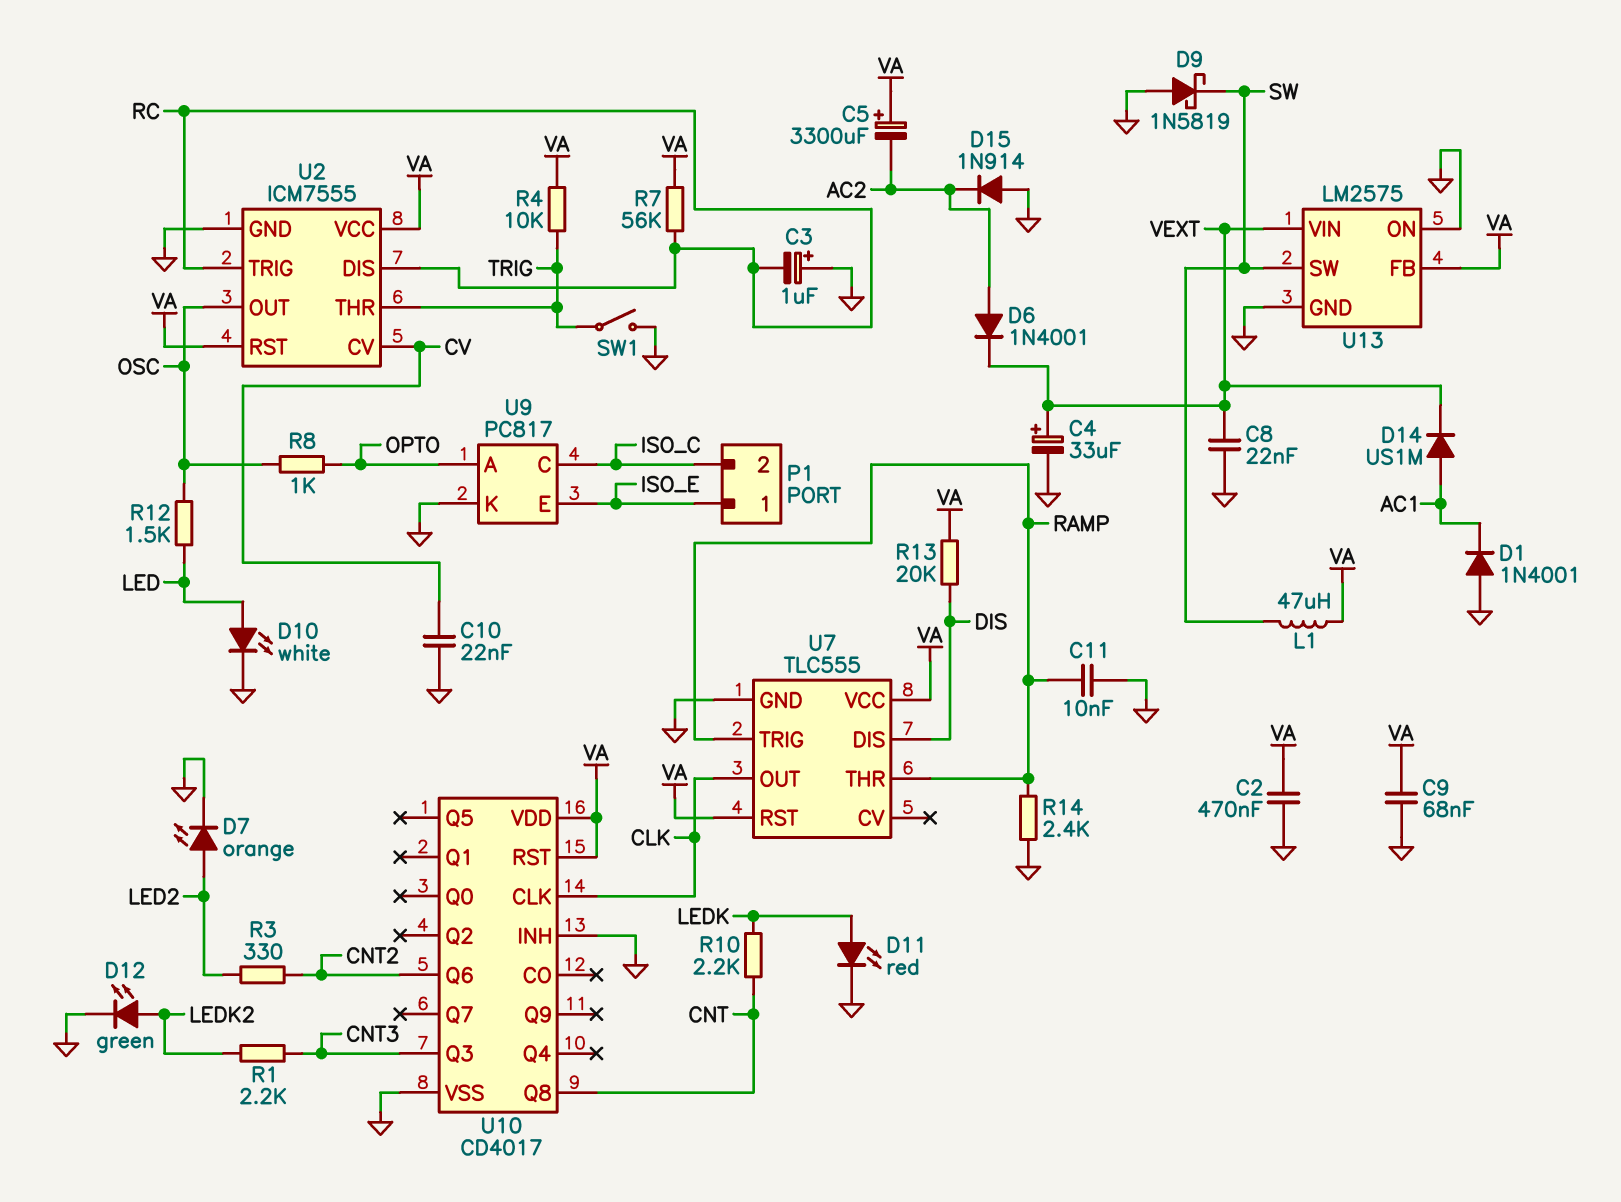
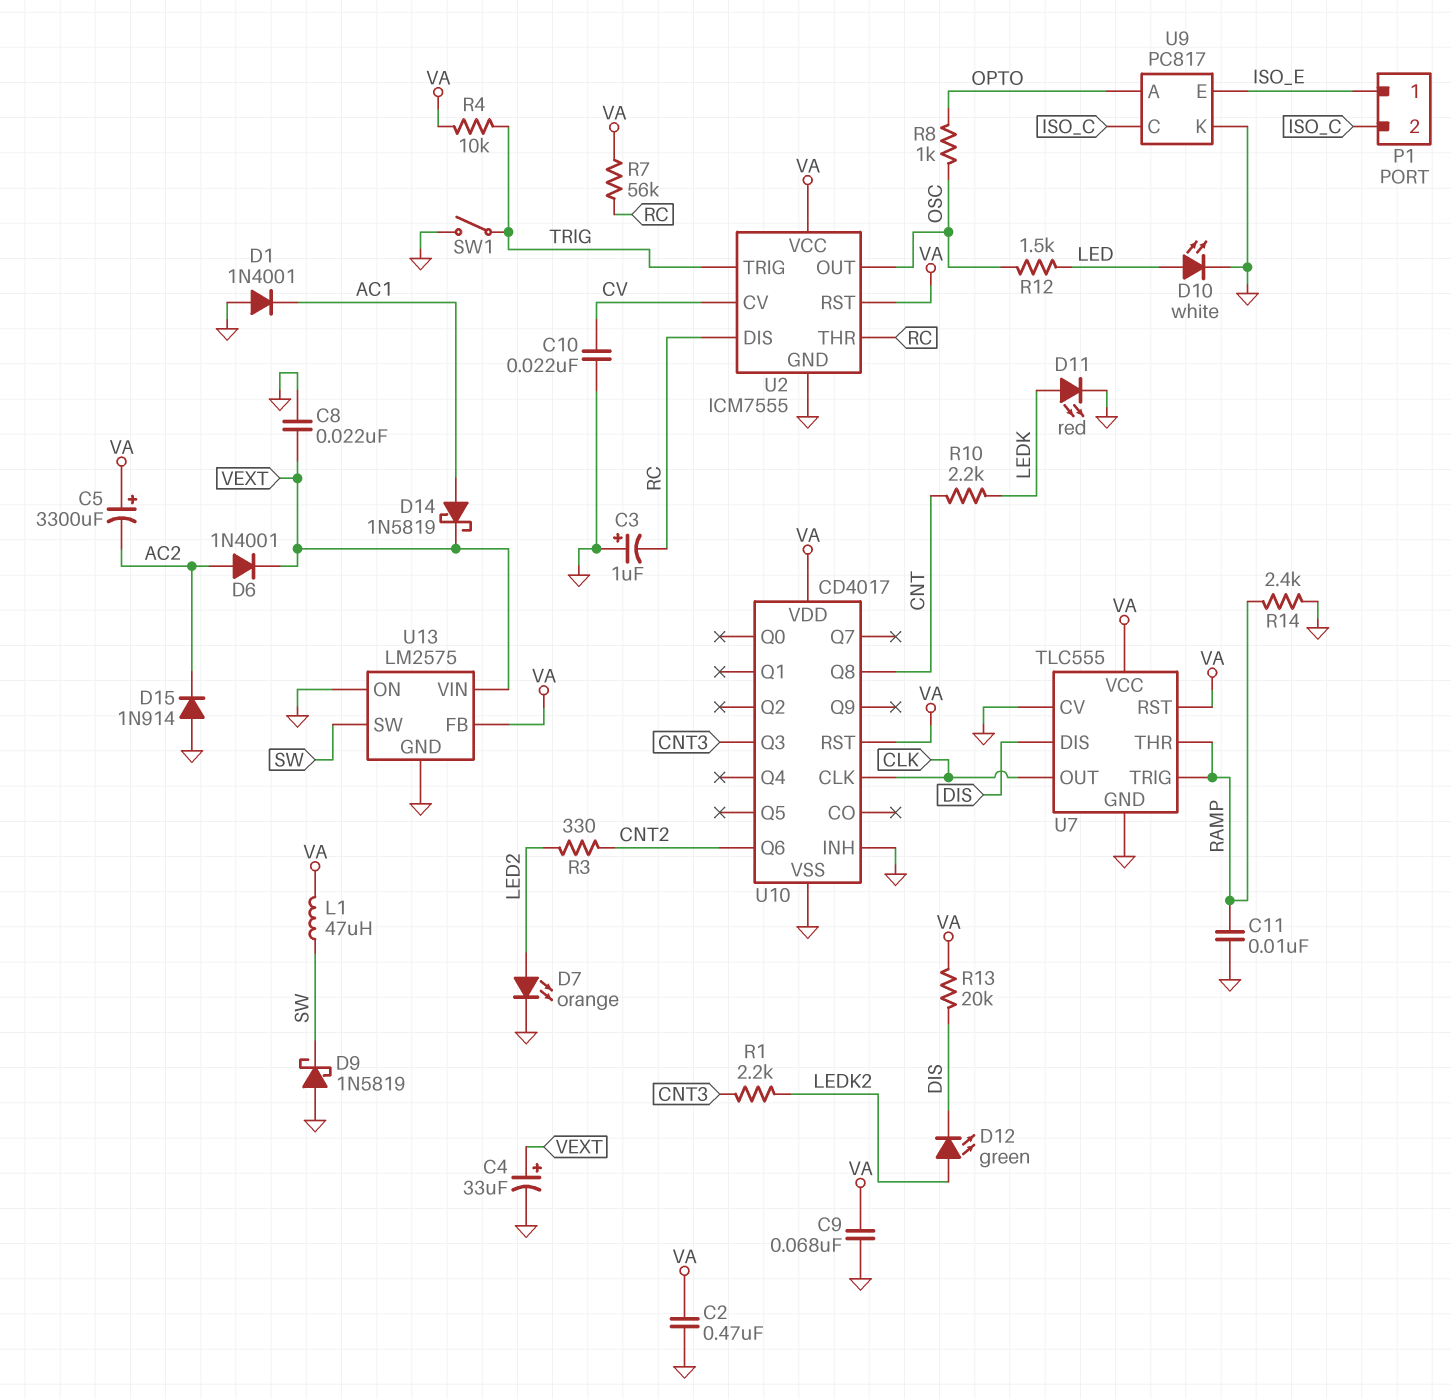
D12: LED green (A LEDK2, K GND) -> LED green (A LEDK2, K DIS)
D14: diode US1M (A AC1, K VEXT) -> schottky 1N5819 (A AC1, K VEXT)
U2 pin THR: TRIG -> RC
U2 pin TRIG: RC -> TRIG
U7 pin CV: none -> GND

